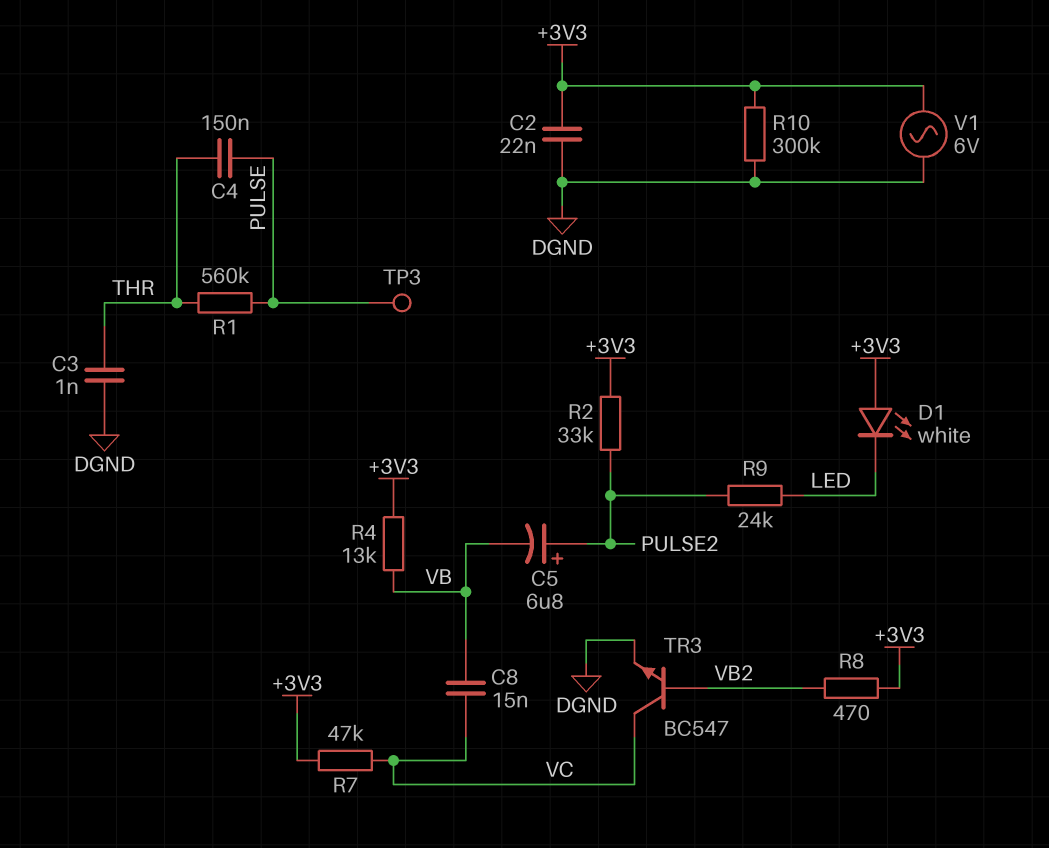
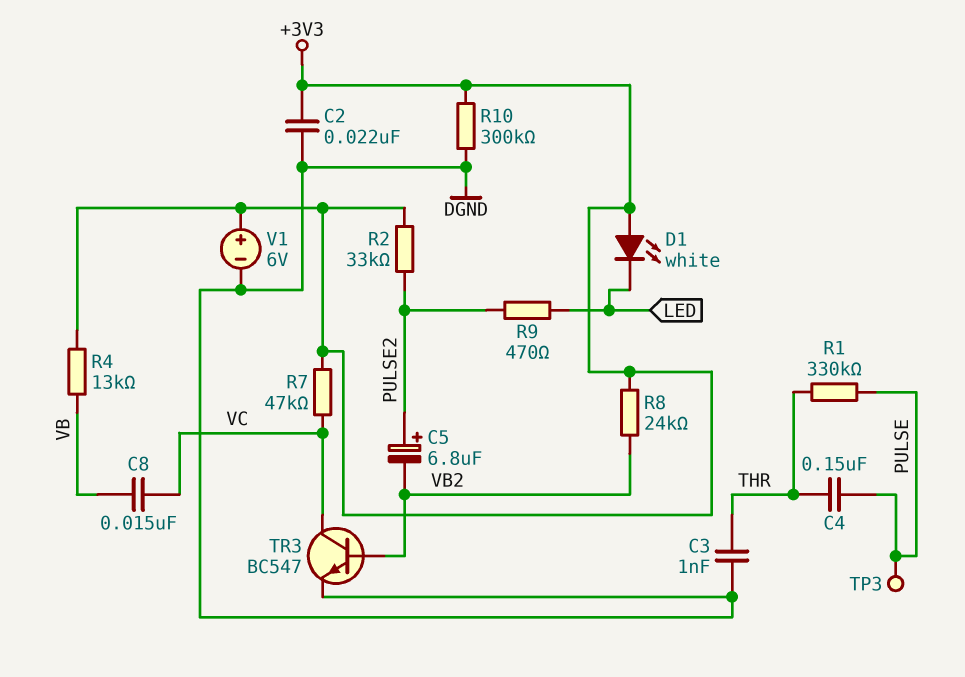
C5: 6.8uF (plus PULSE2, minus VB) -> 6.8uF (plus PULSE2, minus VB2)
R1: 560k (PULSE, THR) -> 330k (PULSE, THR)
R8: 470 (+3V3, VB2) -> 24k (+3V3, VB2)
R9: 24k (LED, PULSE2) -> 470 (LED, PULSE2)
V1: AC 6V (+3V3, DGND) -> 6V (plus +3V3, minus DGND)

